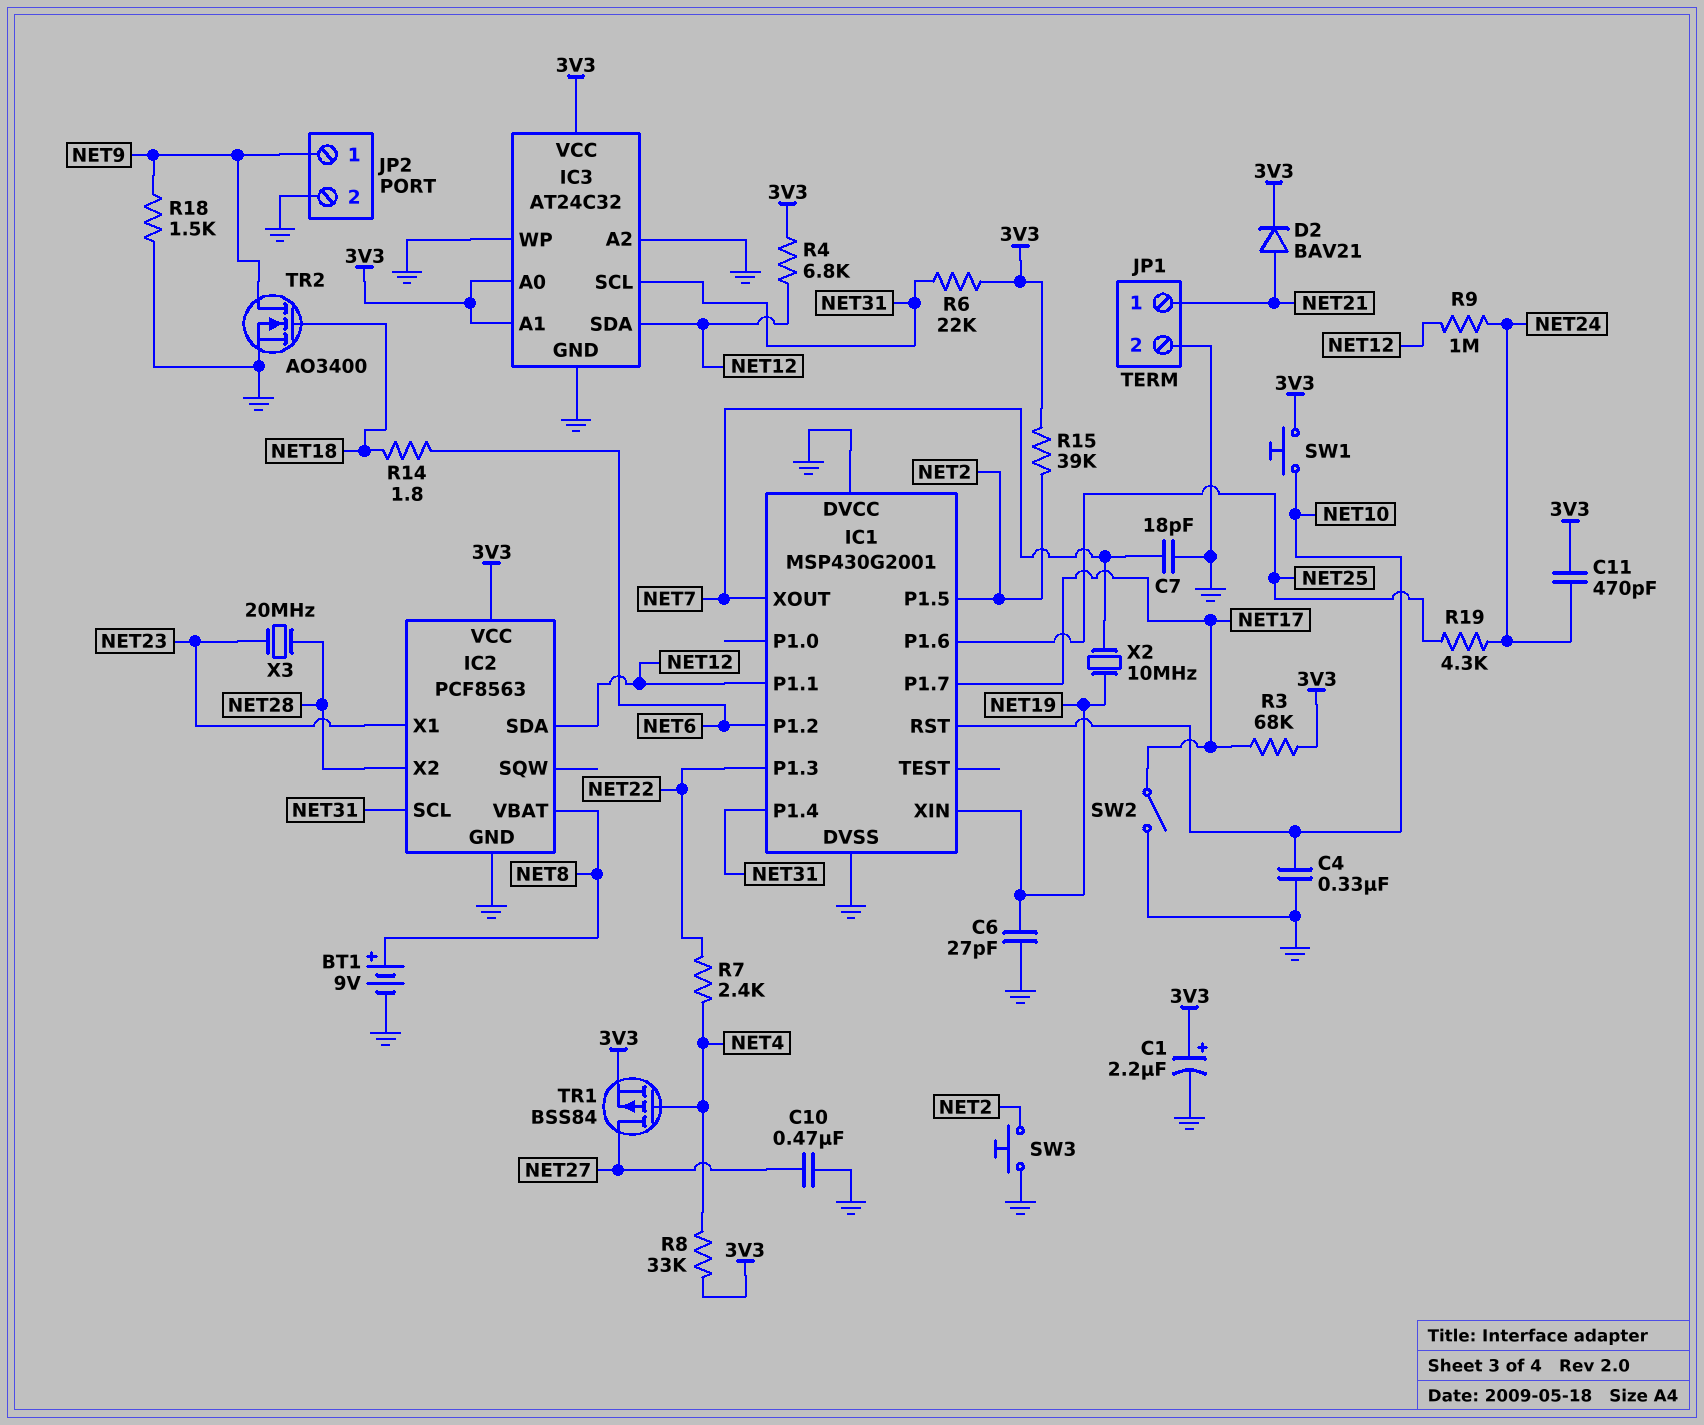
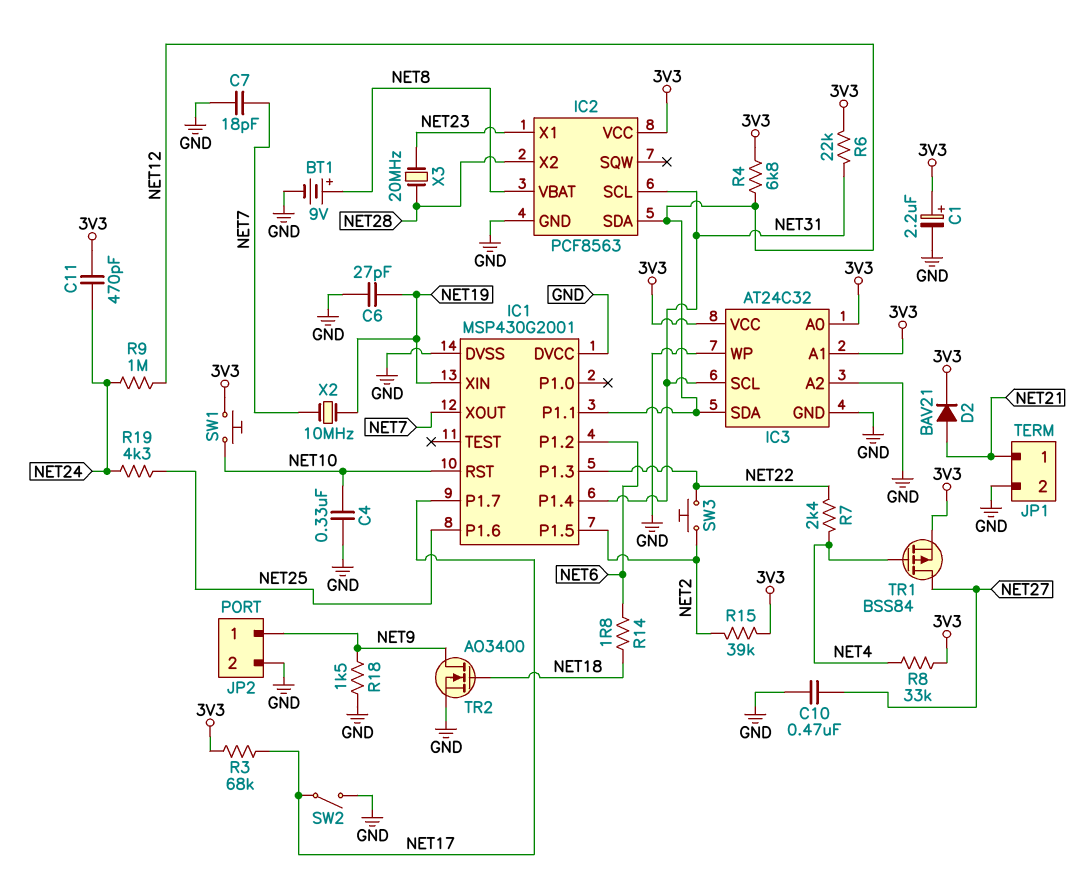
SW3: button (GND, NET2) -> button (NET2, NET22)

